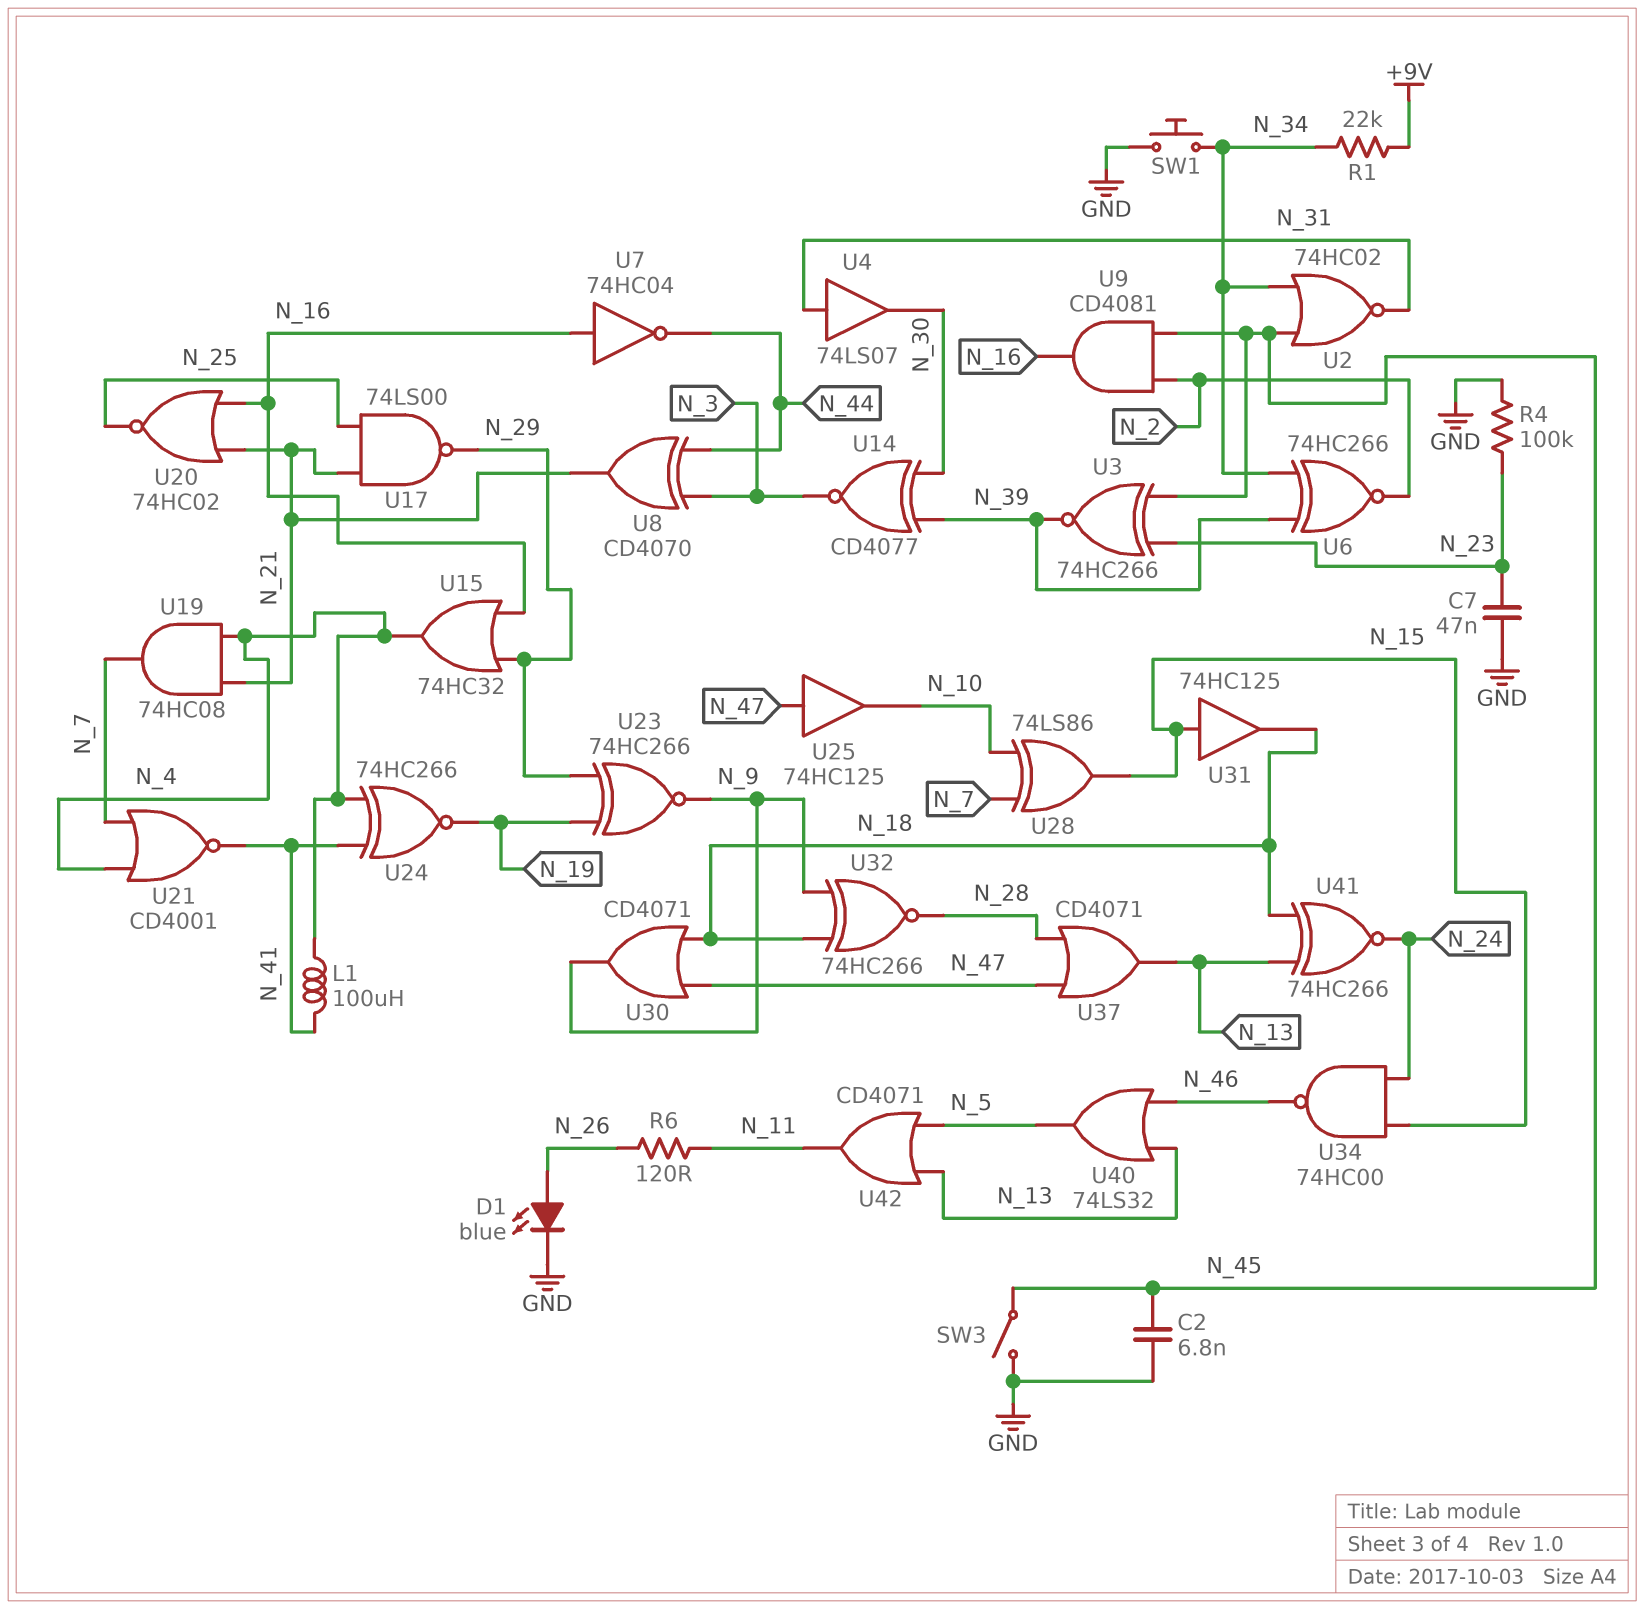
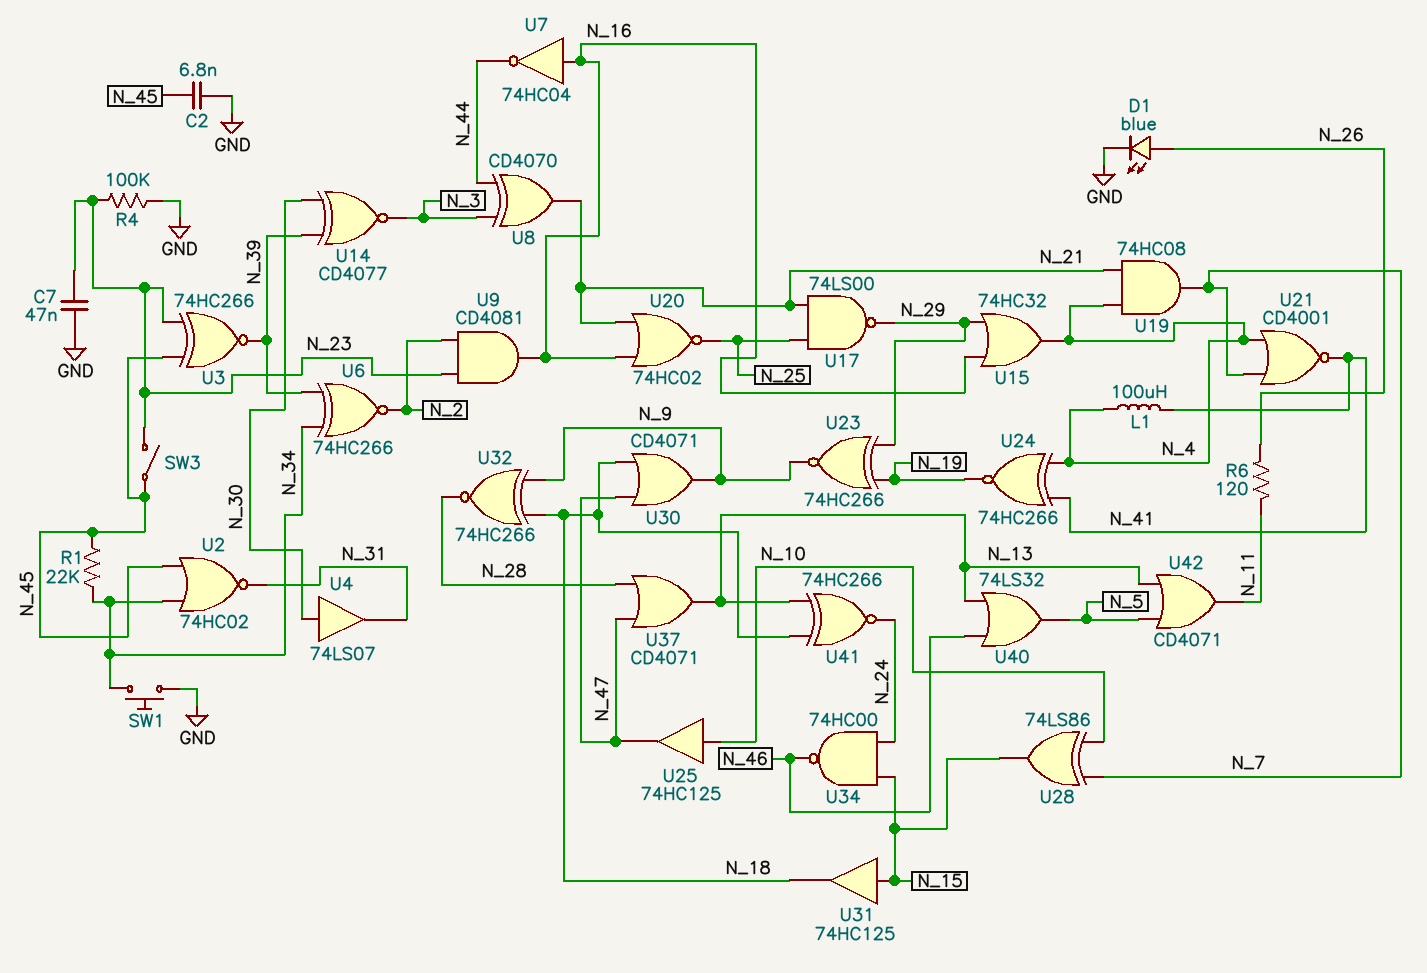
R1: 22k (+9V, N_34) -> 22k (N_34, N_45)
SW3: switch (GND, N_45) -> switch (N_23, N_45)
U4: buffer 74LS07 (in N_31, out N_30) -> buffer 74LS07 (in N_30, out N_31)
U9: AND CD4081 (in N_2, in N_45, out N_16) -> AND CD4081 (in N_2, in N_23, out N_16)
U25: buffer 74HC125 (in N_47, out N_10) -> buffer 74HC125 (in N_10, out N_47)

